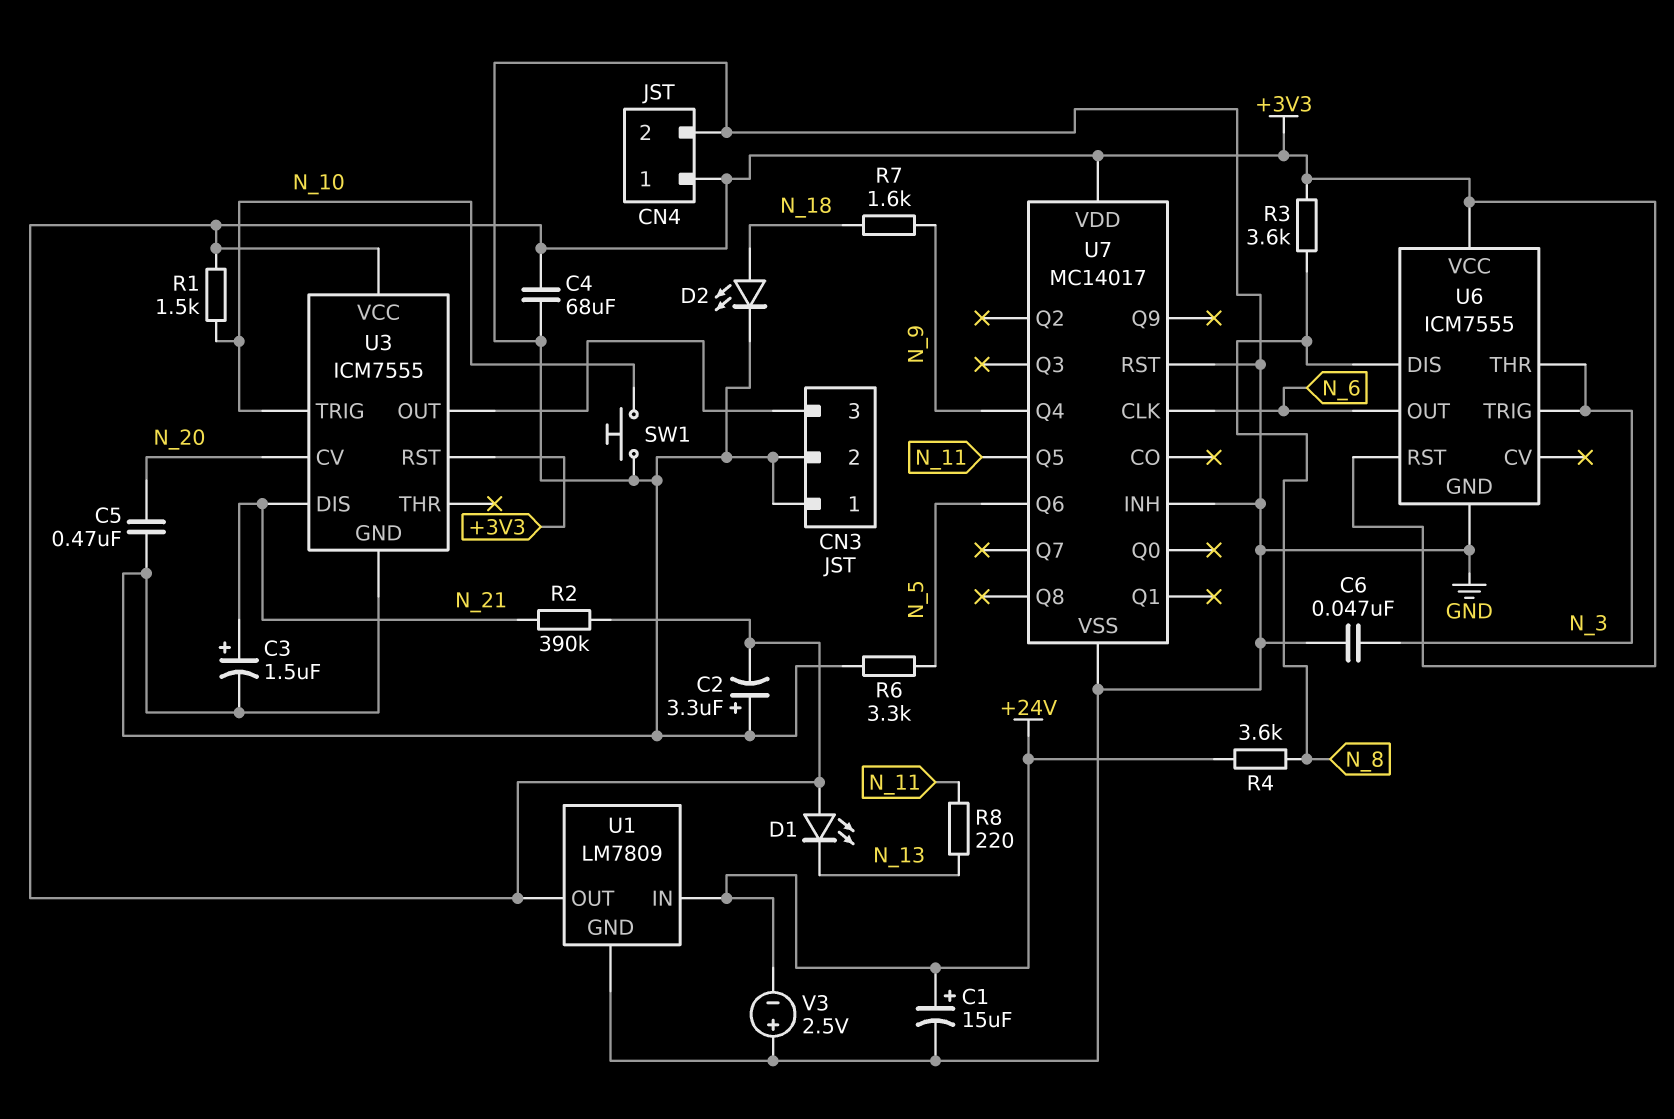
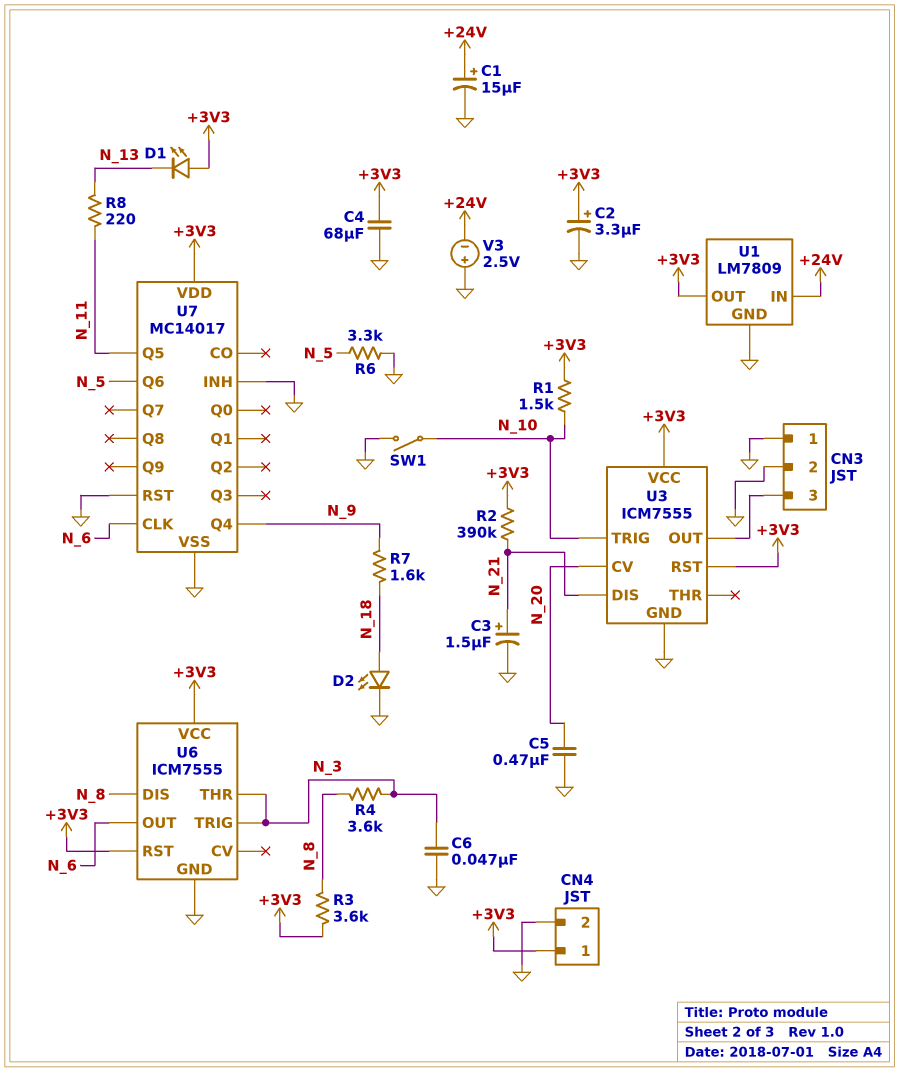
C2: 3.3uF (plus GND, minus +3V3) -> 3.3uF (plus +3V3, minus GND)
R4: 3.6k (+24V, N_8) -> 3.6k (N_3, N_8)
SW1: button (GND, N_10) -> switch (GND, N_10)

